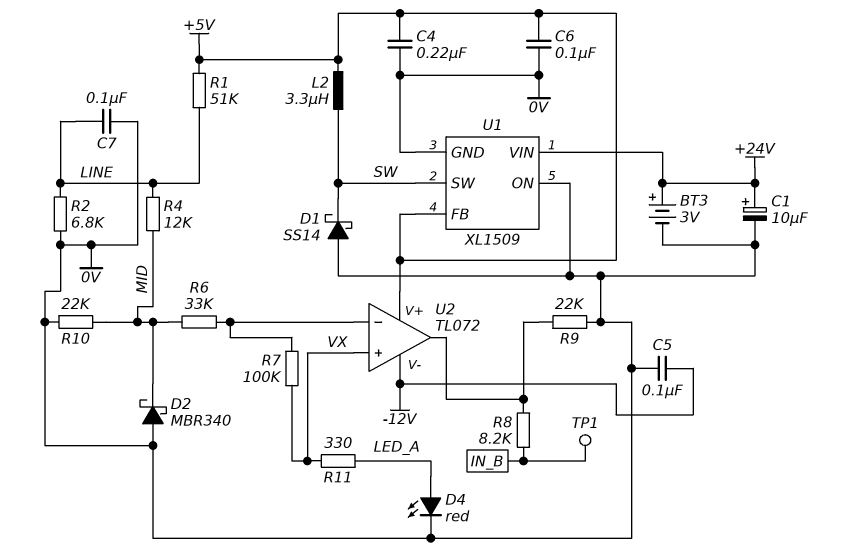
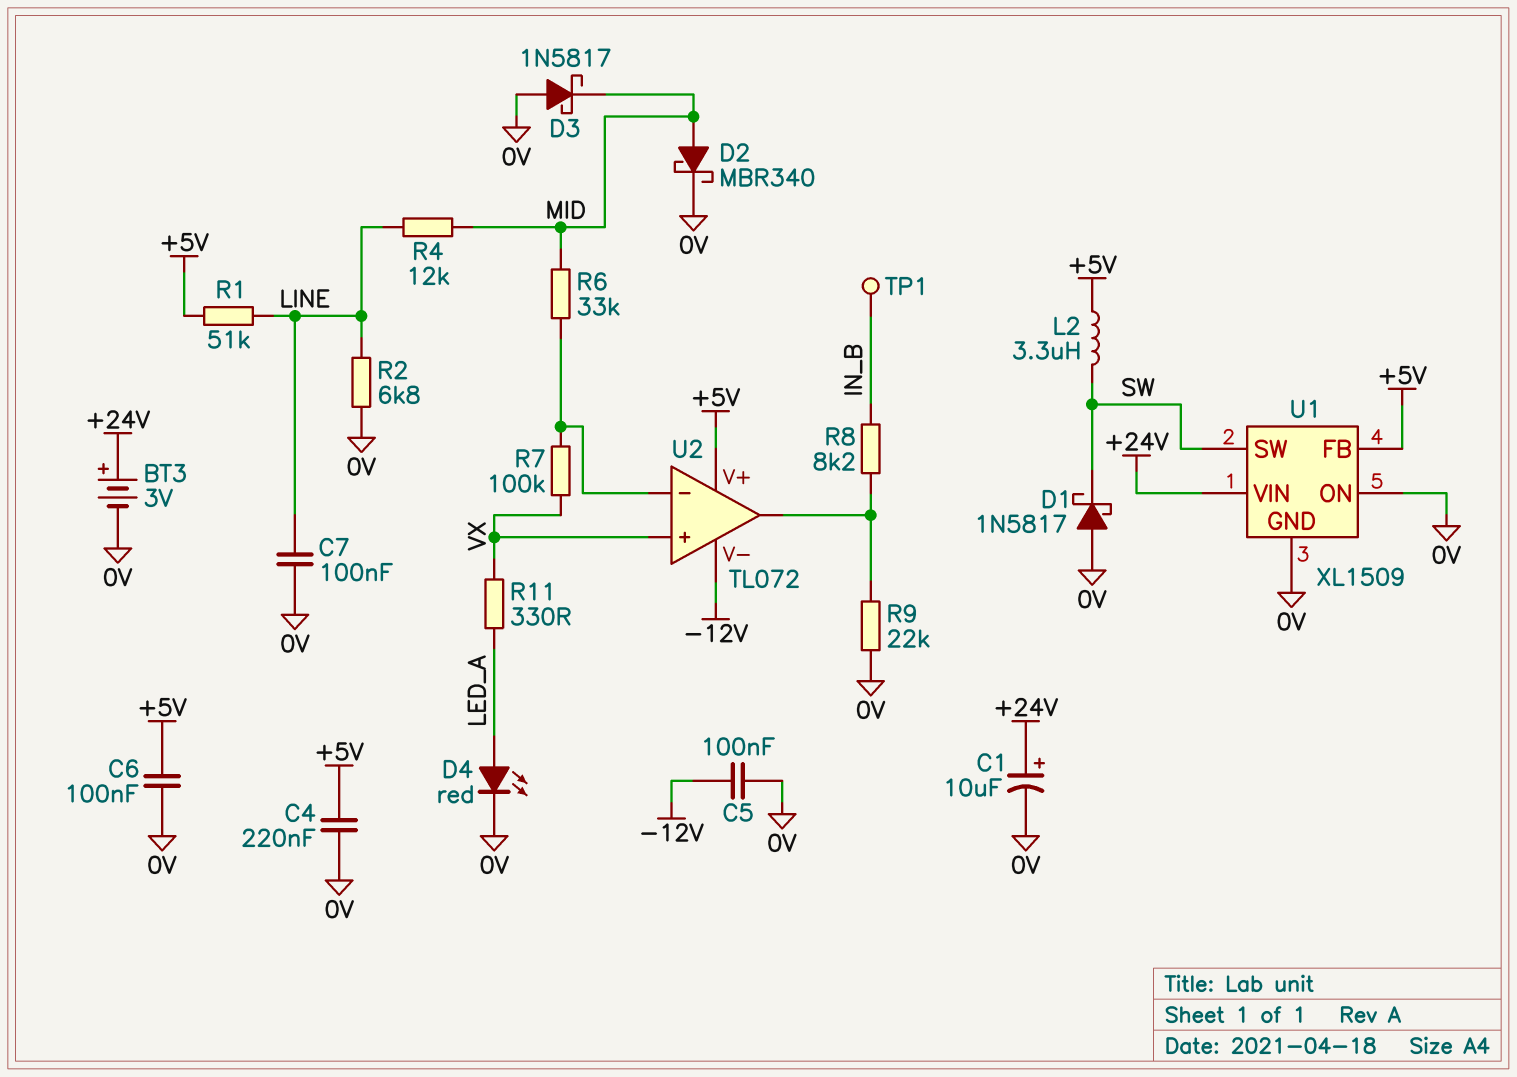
D1: schottky SS14 (A 0V, K SW) -> schottky 1N5817 (A 0V, K SW)
D2: schottky MBR340 (A 0V, K MID) -> schottky MBR340 (A MID, K 0V)
D3: none -> schottky 1N5817 (A 0V, K MID)
R10: 22k (0V, MID) -> none

